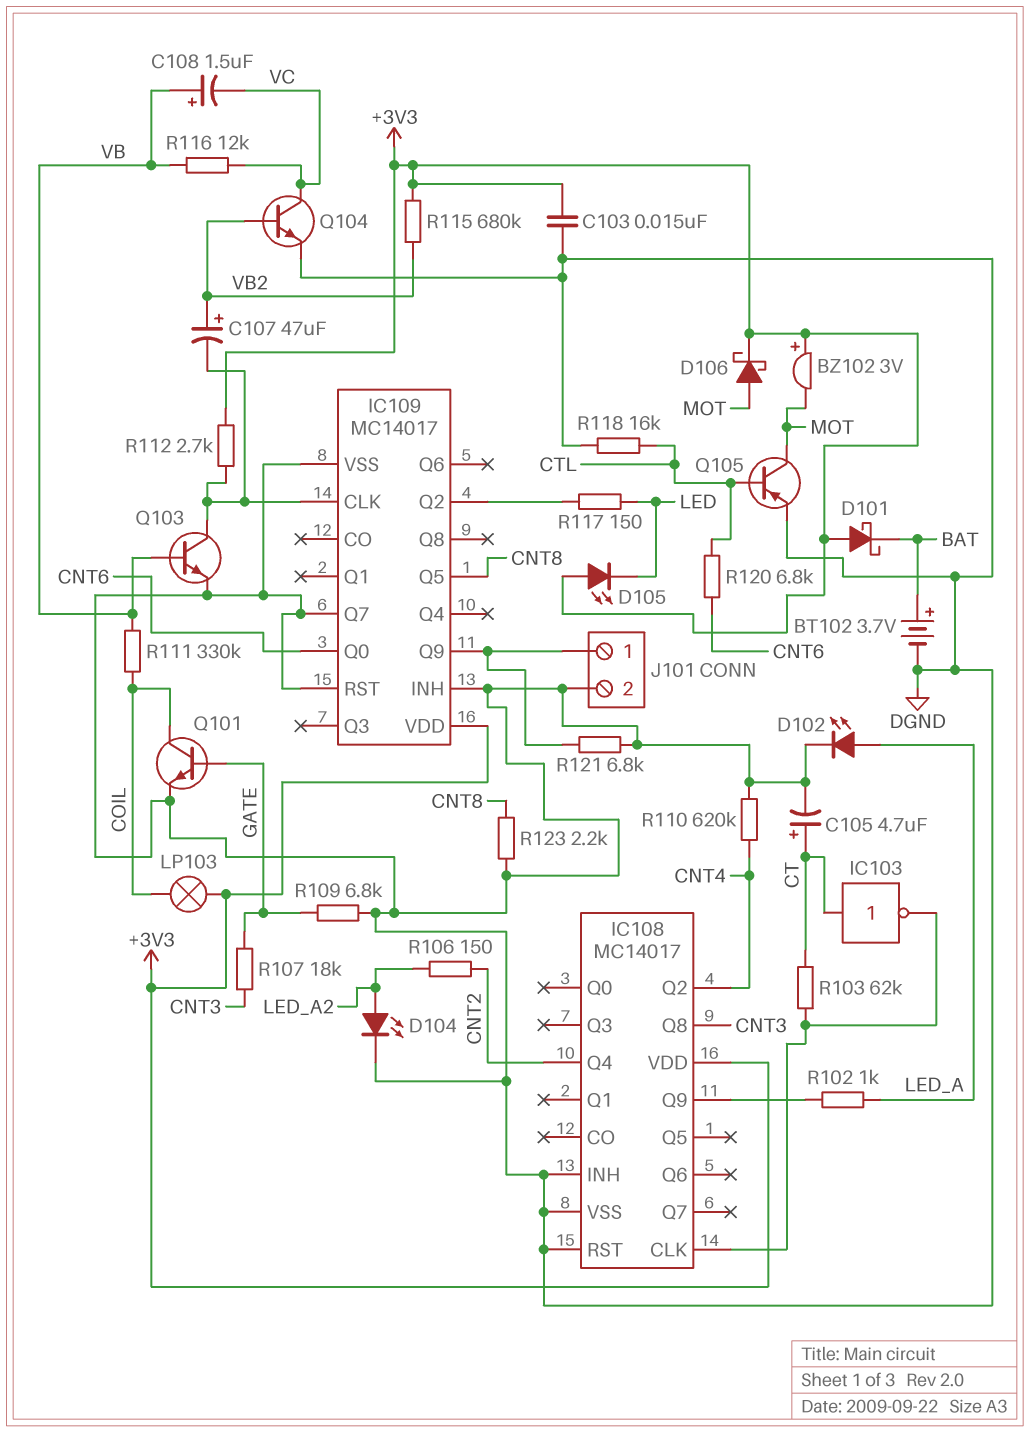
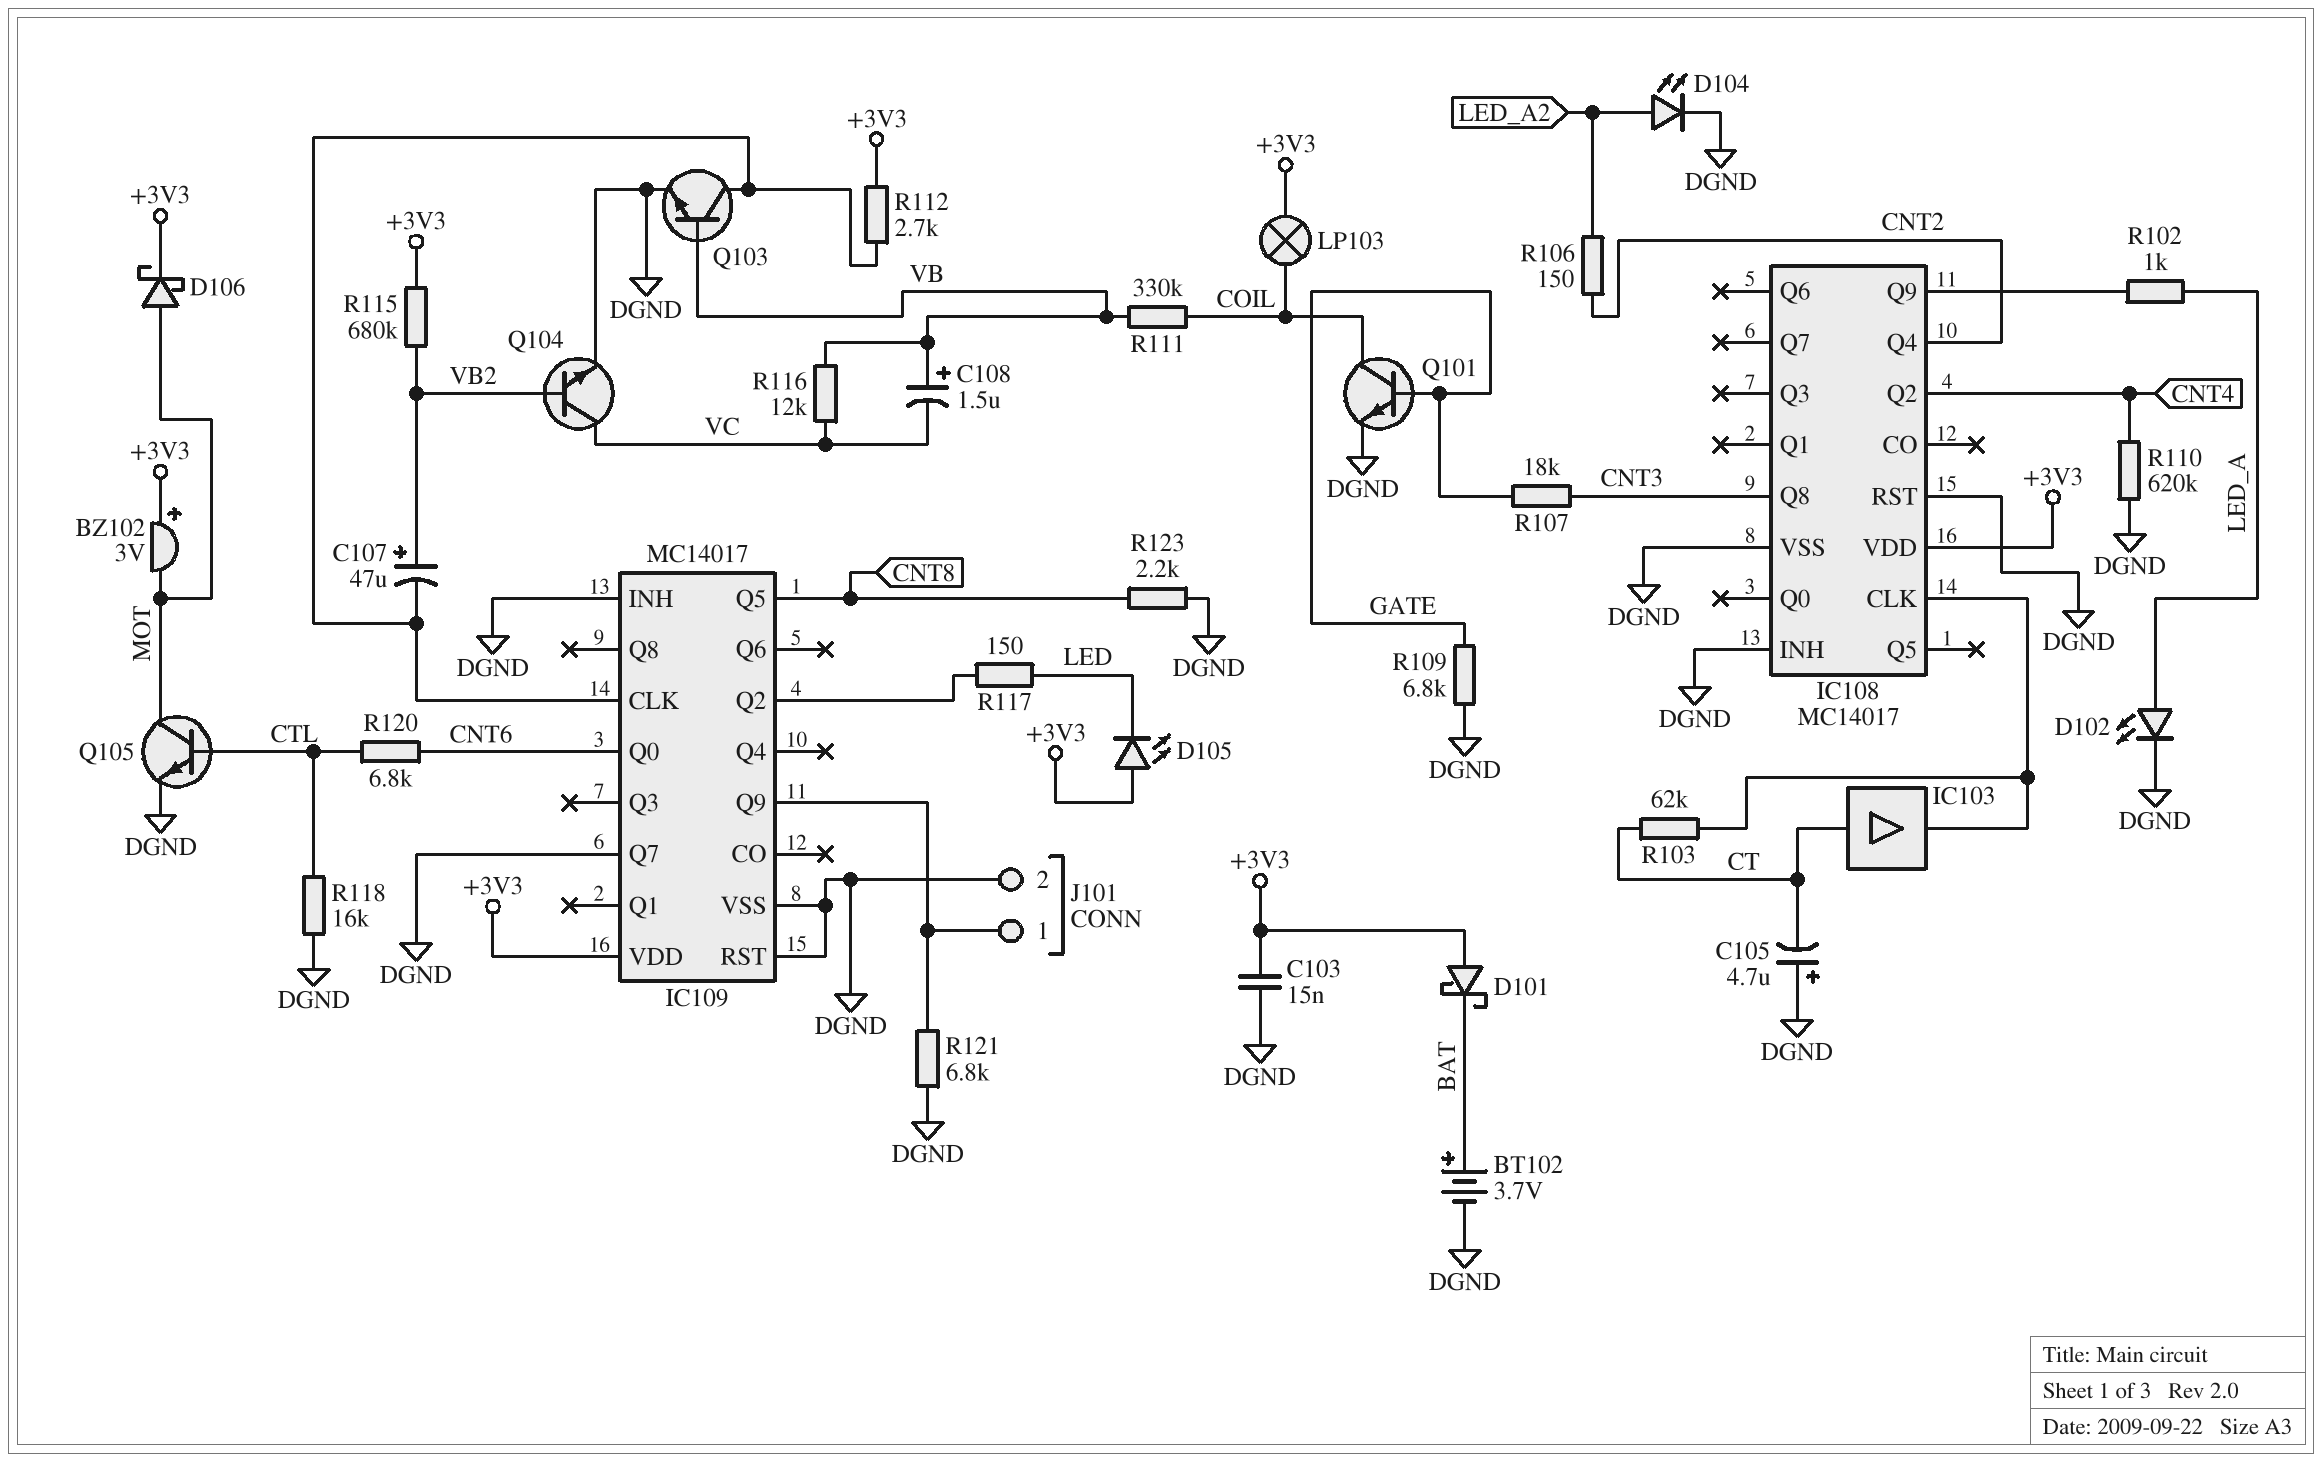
C105: 4.7uF (plus CT, minus DGND) -> 4.7uF (plus DGND, minus CT)
IC103: NOT (in CT, out IC108/CLK) -> buffer (in CT, out IC108/CLK)
Q105: PNP (B CTL, C MOT, E DGND) -> NPN (B CTL, C MOT, E DGND)

